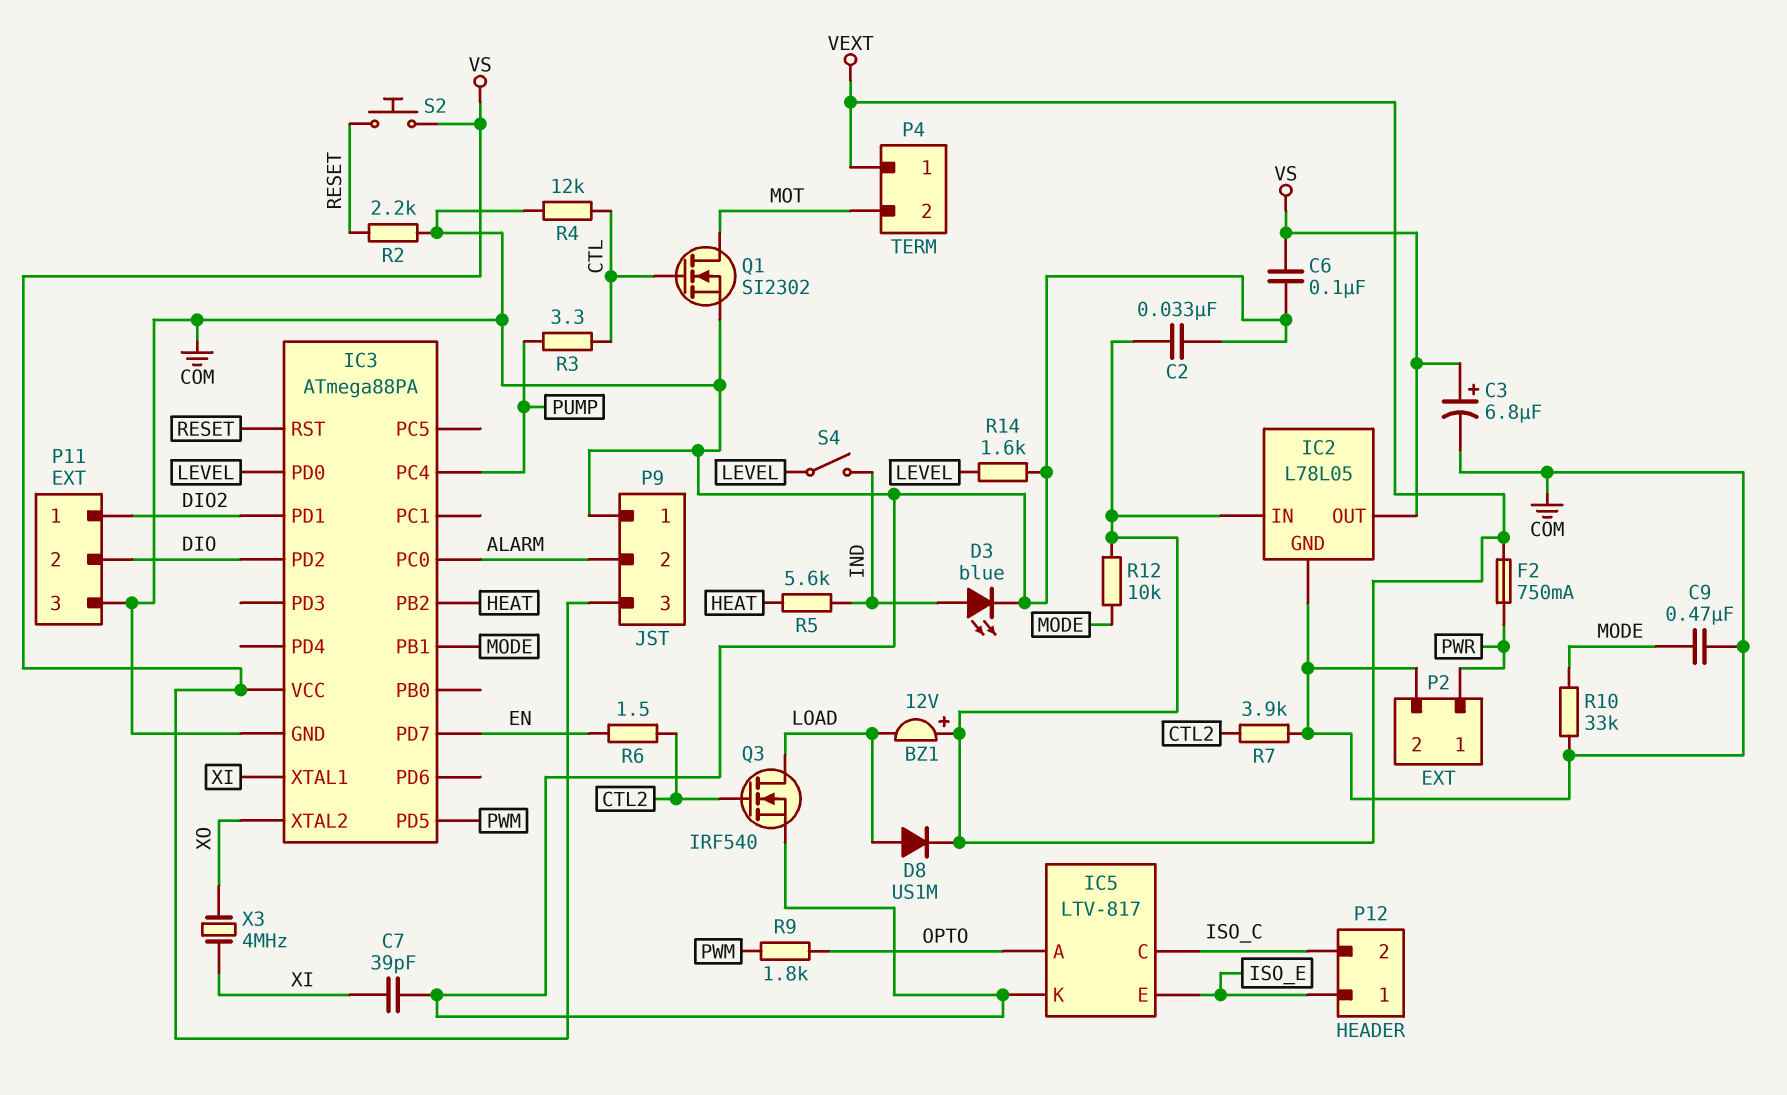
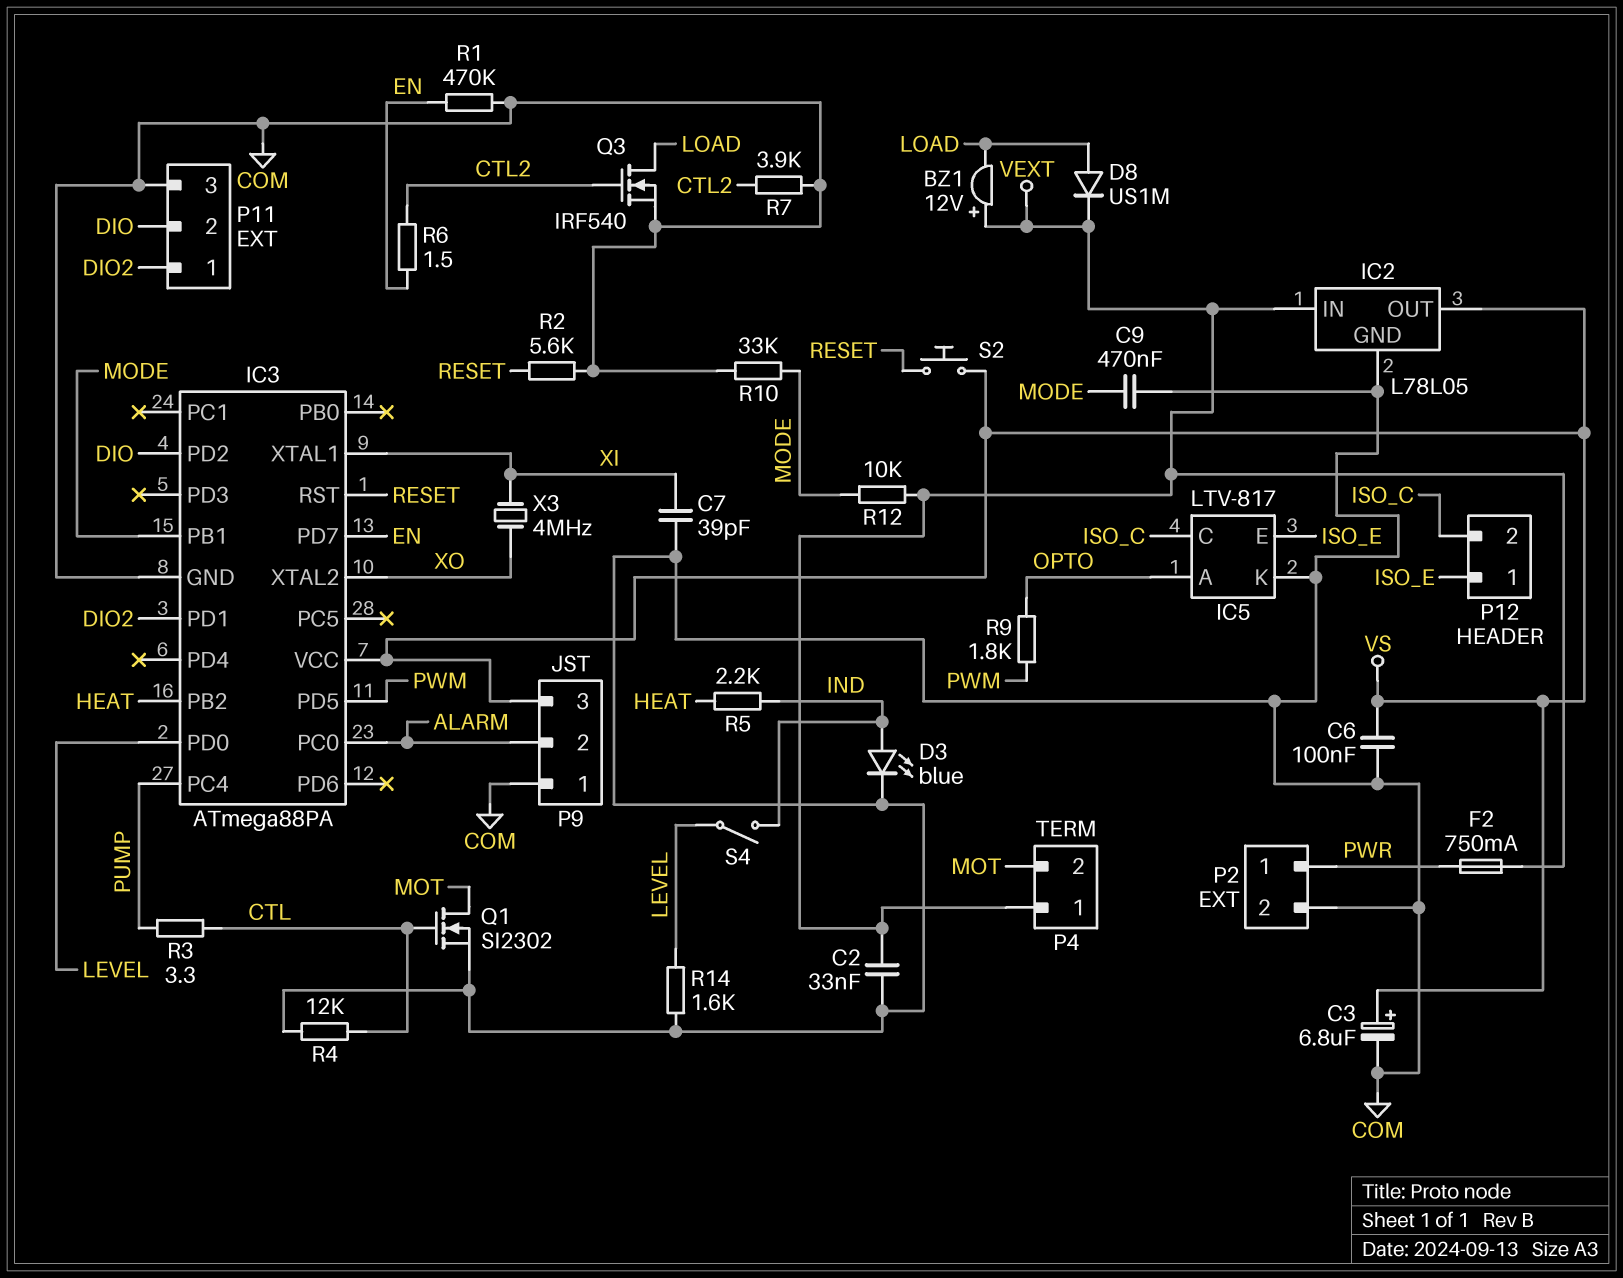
R1: none -> 470k (COM, EN)
R2: 2.2k (COM, RESET) -> 5.6k (COM, RESET)
R5: 5.6k (HEAT, IND) -> 2.2k (HEAT, IND)

